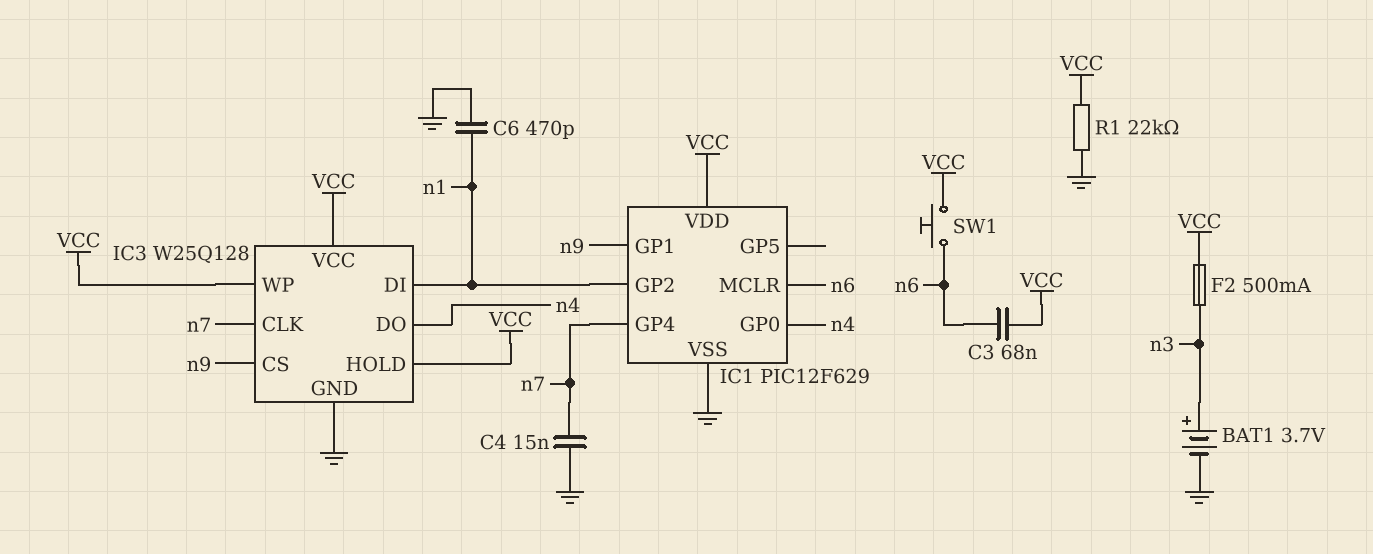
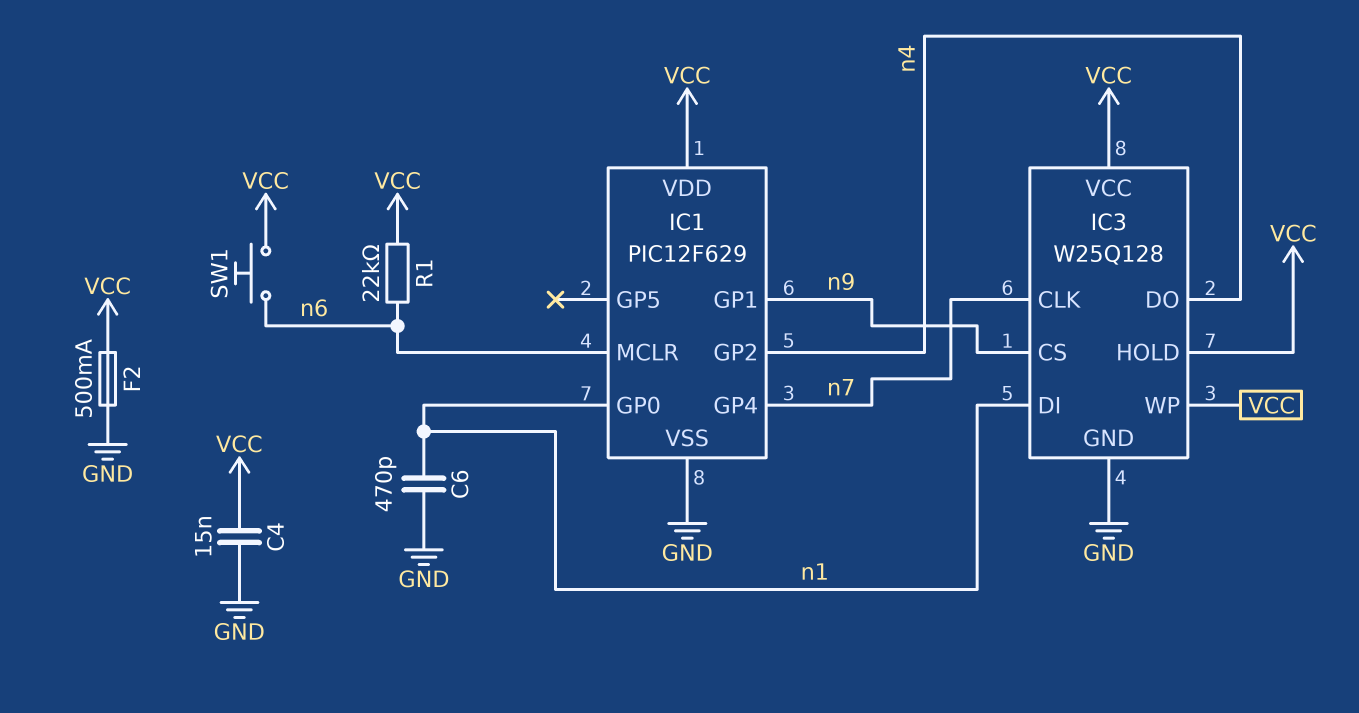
BAT1: 3.7V (plus n3, minus GND) -> none
C3: 68nF (VCC, n6) -> none
C4: 15nF (GND, n7) -> 15nF (GND, VCC)
F2: 500mA (VCC, n3) -> 500mA (GND, VCC)
IC1 pin GP0: n4 -> n1
IC1 pin GP2: n1 -> n4
R1: 22k (GND, VCC) -> 22k (VCC, n6)

